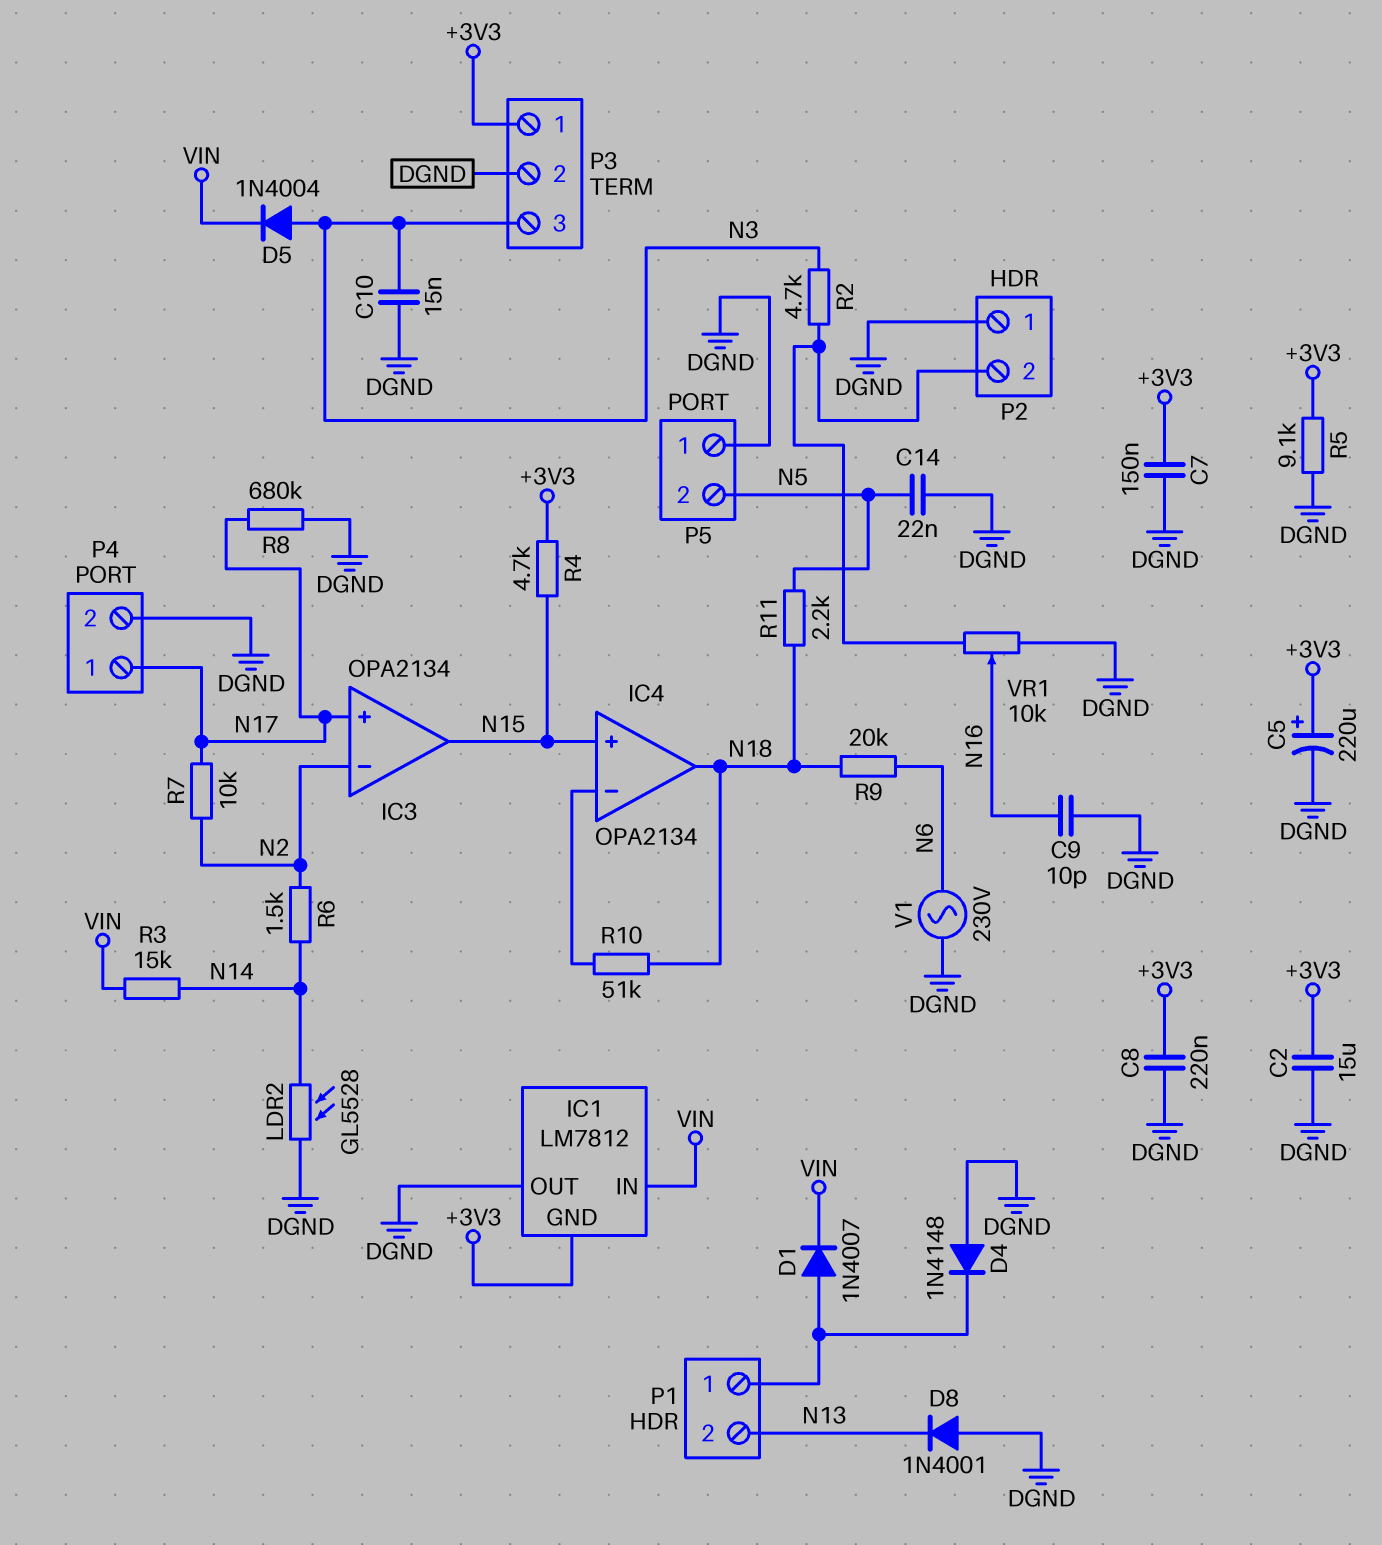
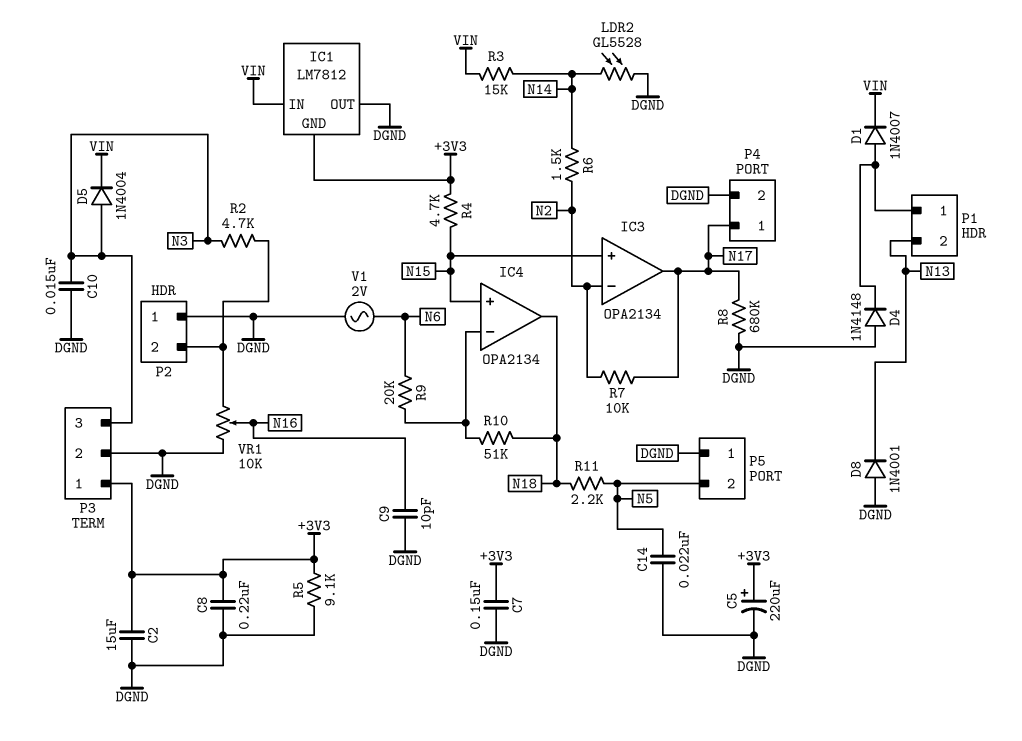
IC3 pin in+: N17 -> N15
IC3 pin out: N15 -> N17
R9: 20k (N6, N18) -> 20k (IC4/in-, N6)
V1: AC 230V (DGND, N6) -> AC 2V (DGND, N6)

